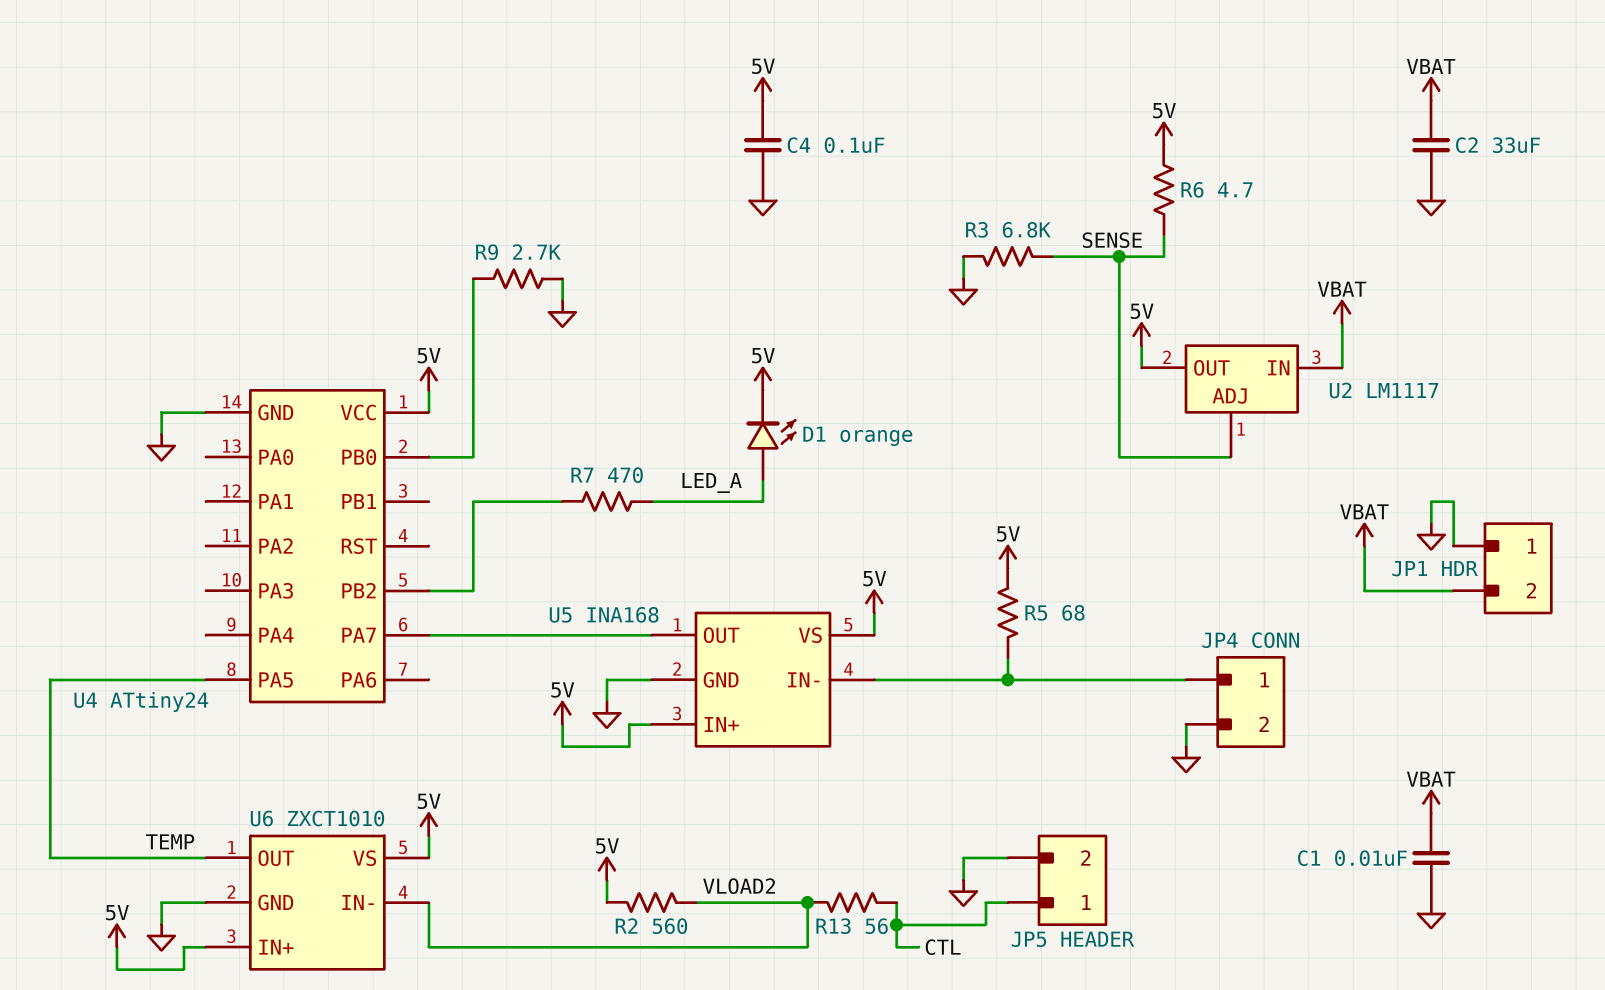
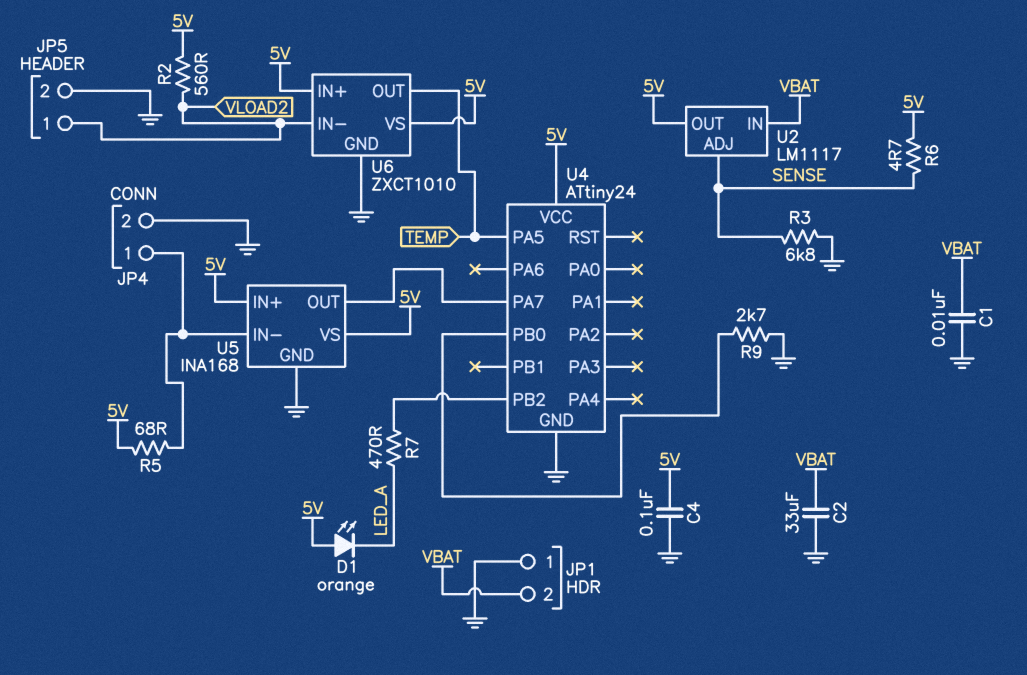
D1: LED orange (A LED_A, K 5V) -> LED orange (A 5V, K LED_A)
JP5 pin 1: CTL -> VLOAD2
R13: 56 (CTL, VLOAD2) -> none

